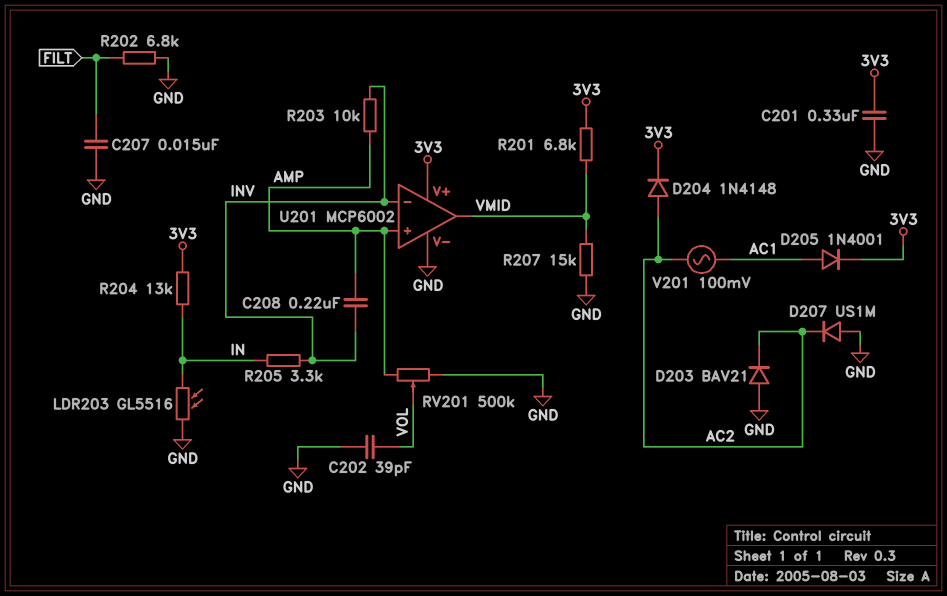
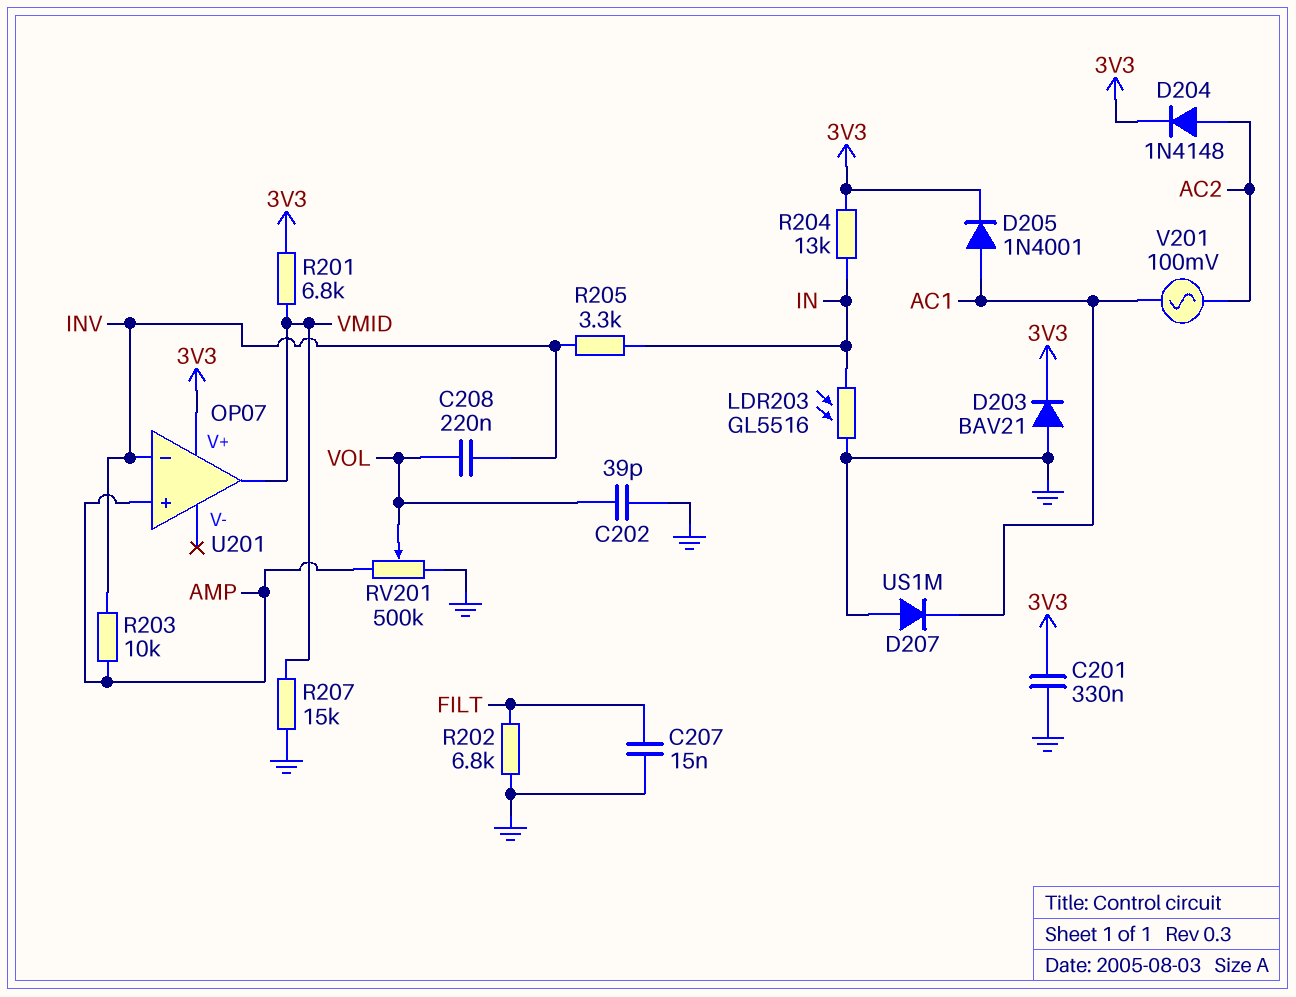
C208: 220nF (AMP, INV) -> 220nF (INV, VOL)
D203: diode BAV21 (A GND, K AC2) -> diode BAV21 (A GND, K 3V3)
D207: diode US1M (A GND, K AC2) -> diode US1M (A GND, K AC1)
U201: MCP6002 -> OP07
U201 pin V-: GND -> none

